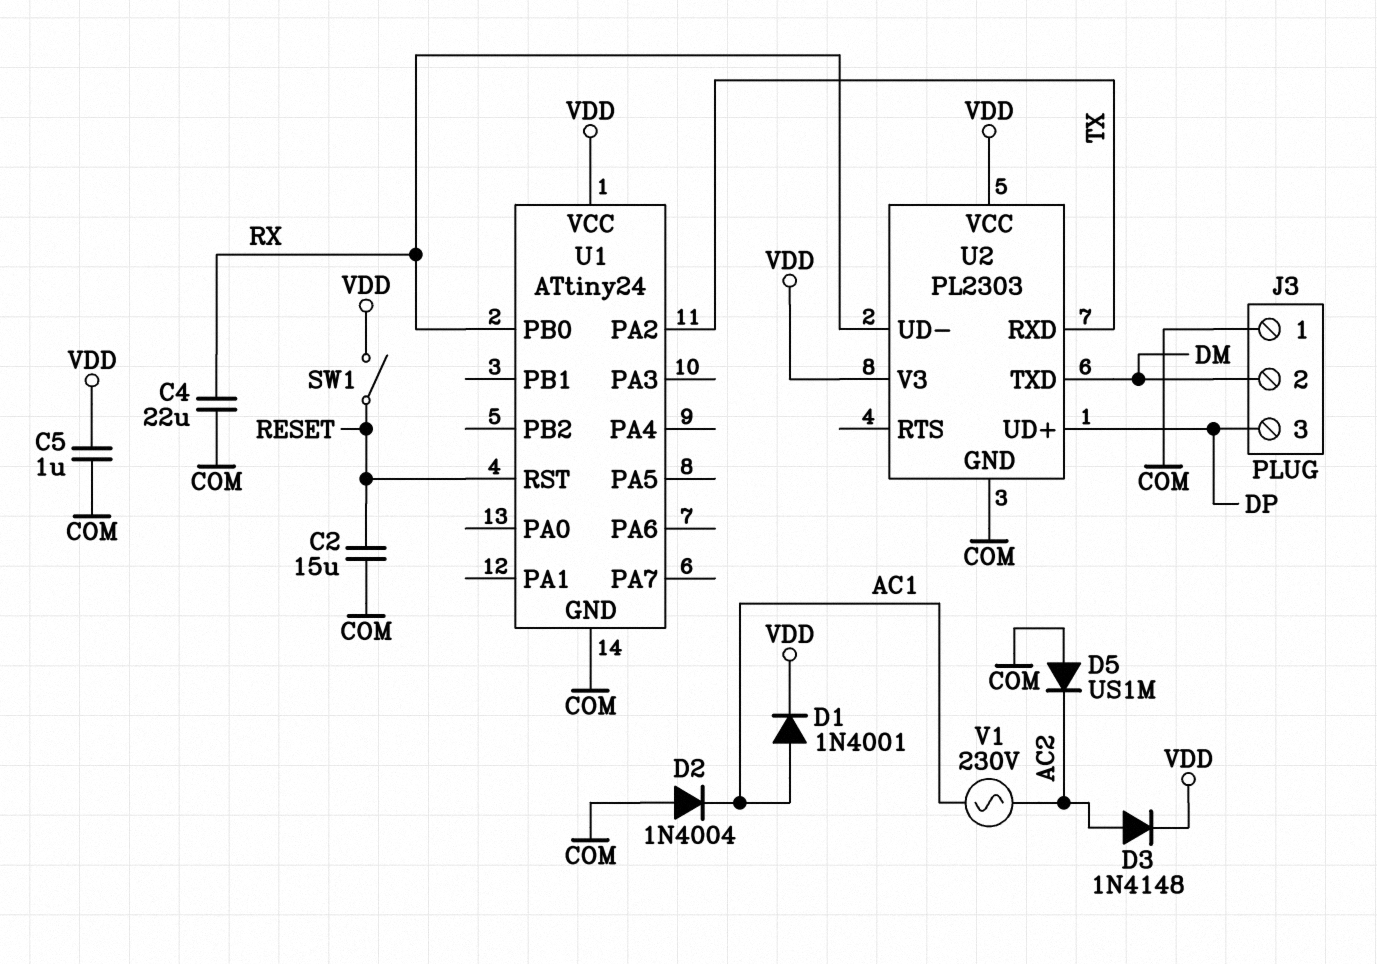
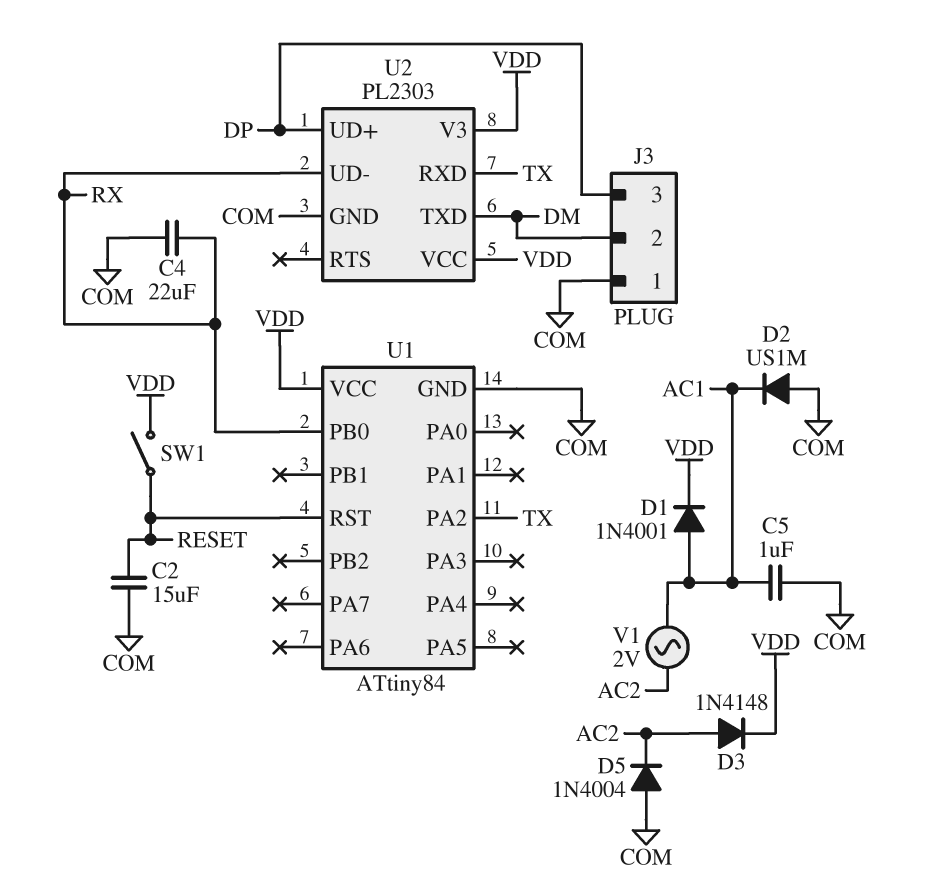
C5: 1uF (COM, VDD) -> 1uF (AC1, COM)
D2: diode 1N4004 (A COM, K AC1) -> diode US1M (A COM, K AC1)
D5: diode US1M (A COM, K AC2) -> diode 1N4004 (A COM, K AC2)
U1: ATtiny24 -> ATtiny84
V1: AC 230V (AC1, AC2) -> AC 2V (AC1, AC2)

